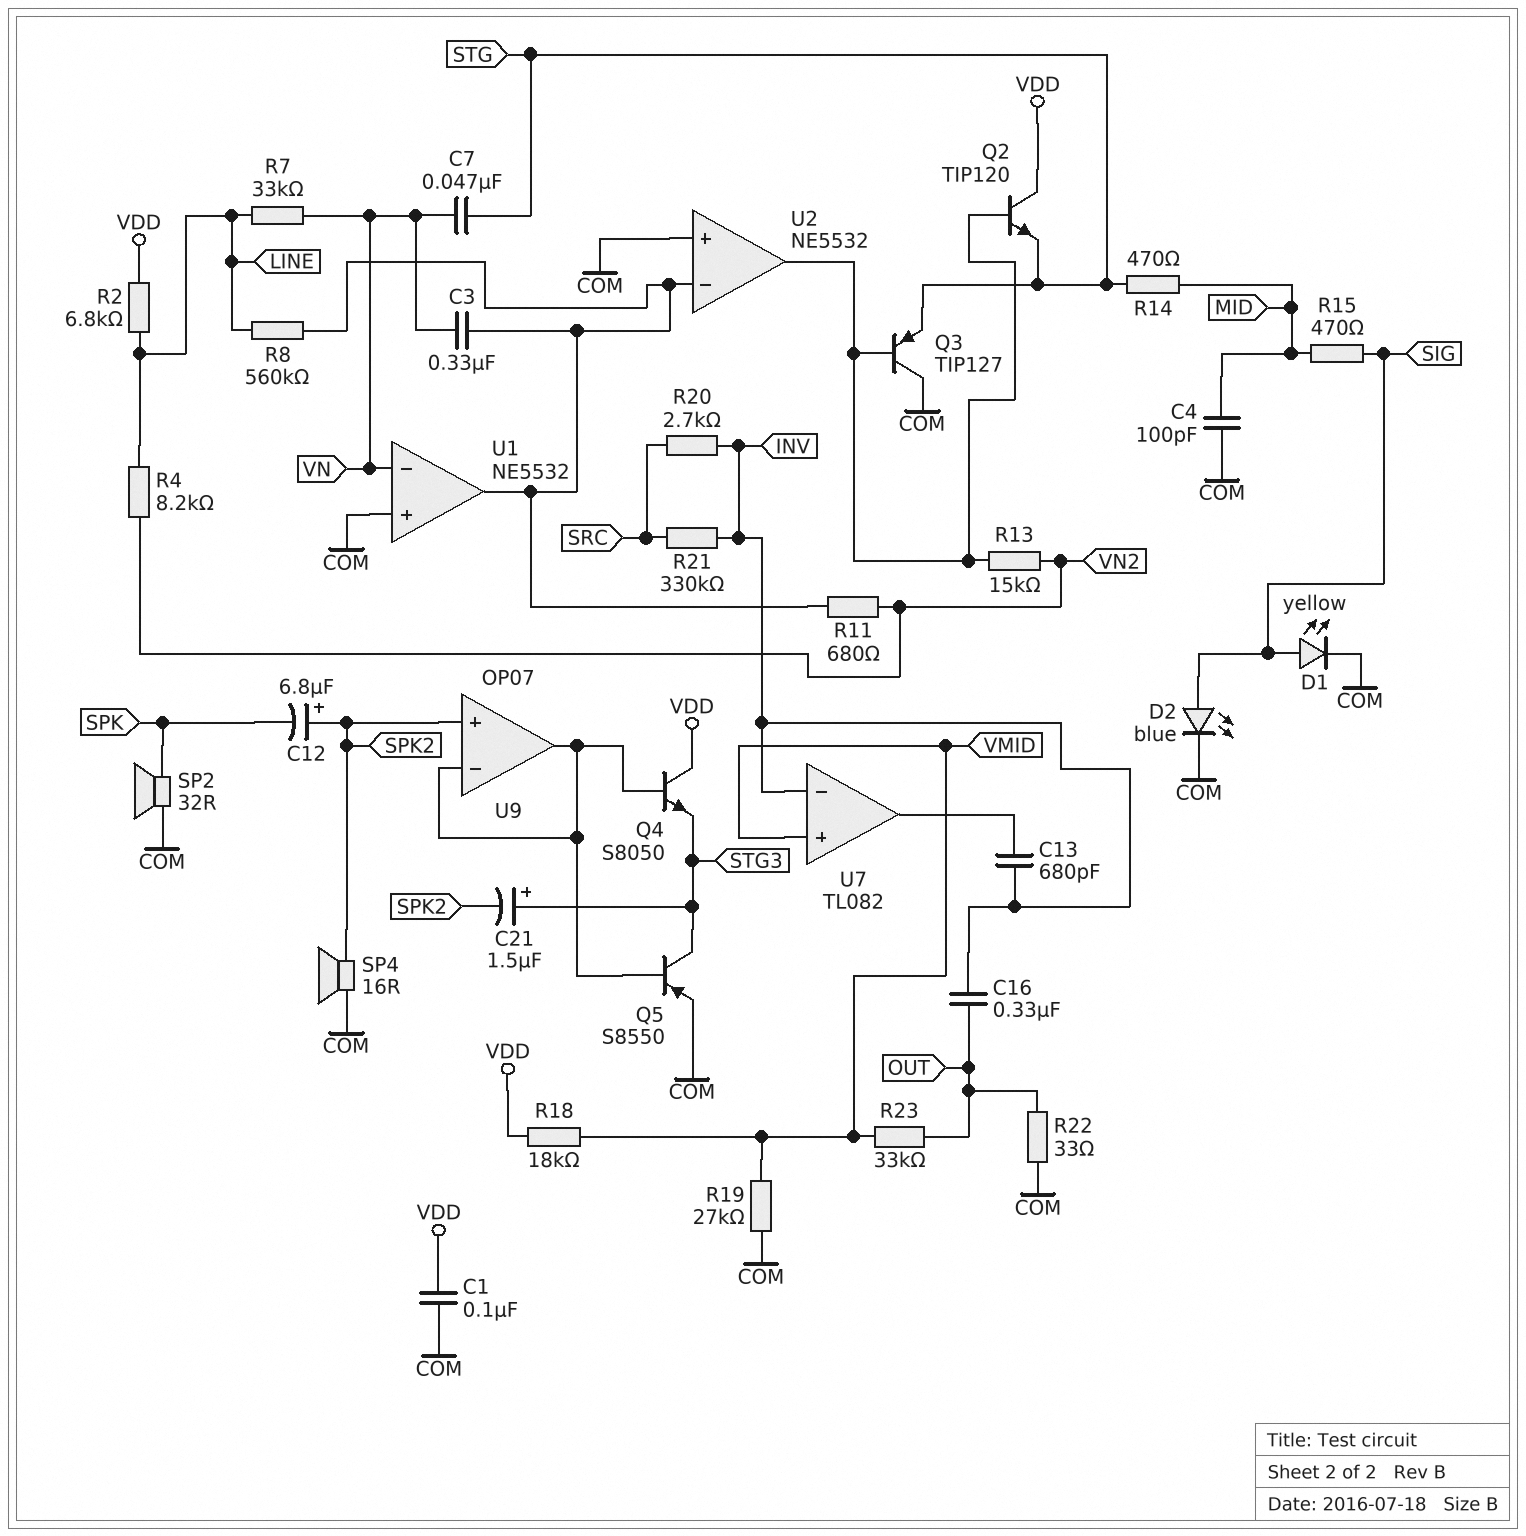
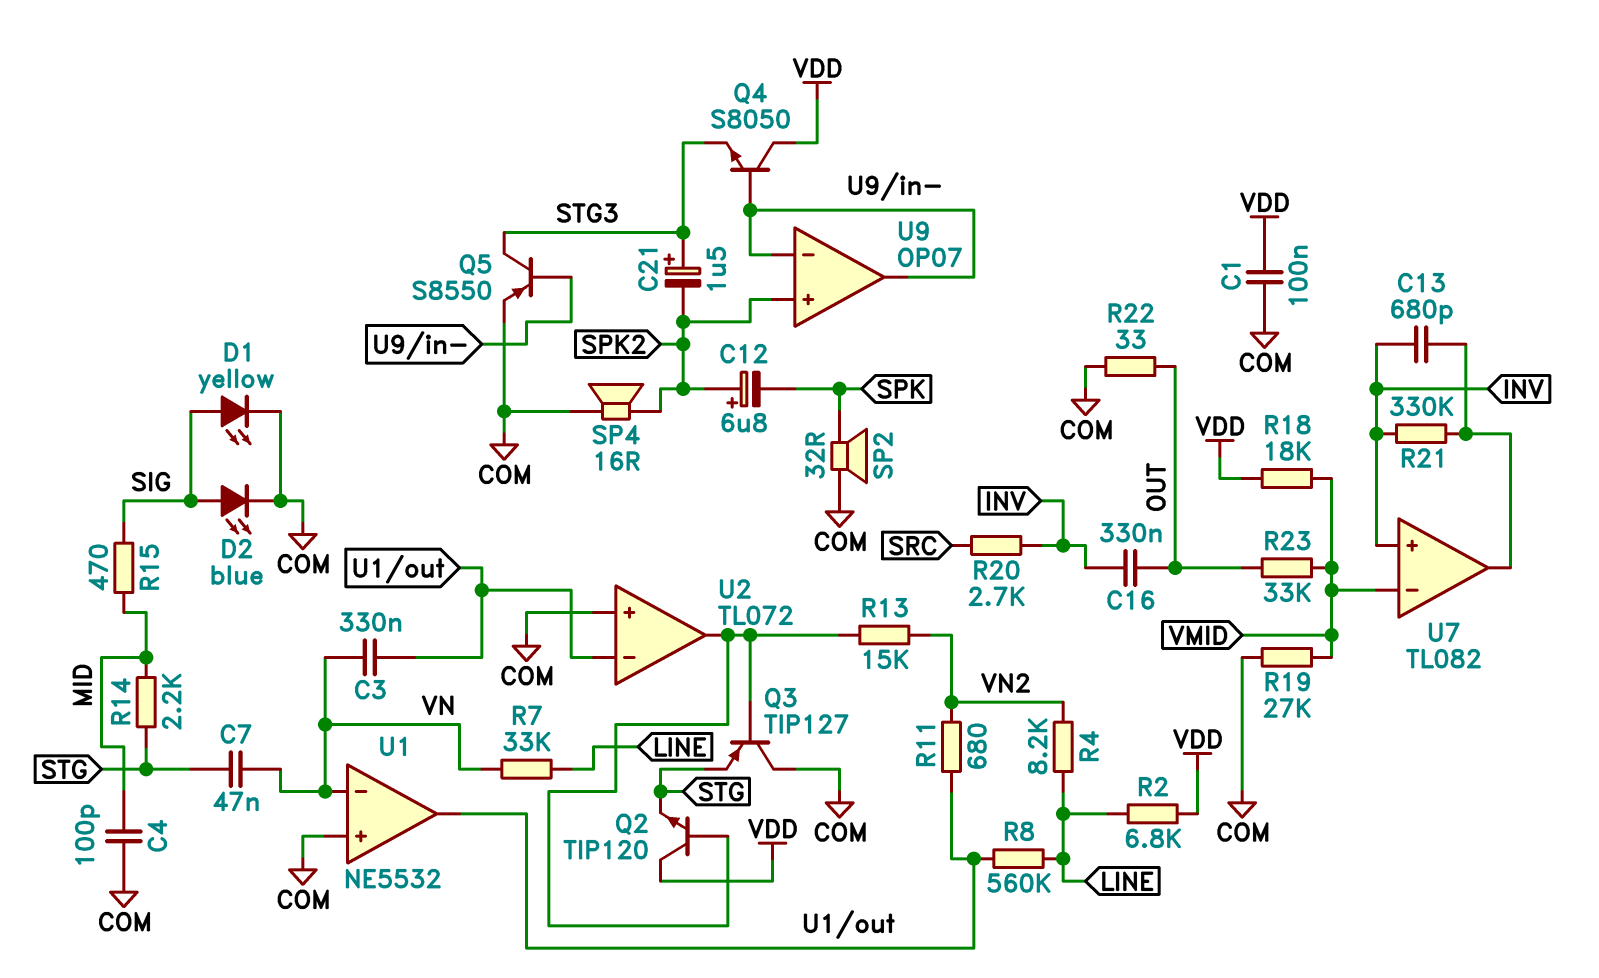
R14: 470 (MID, STG) -> 2.2k (MID, STG)
R21: 330k (INV, SRC) -> 330k (INV, U7/out)
U2: NE5532 -> TL072
U7 pin in+: VMID -> INV
U7 pin in-: INV -> VMID

